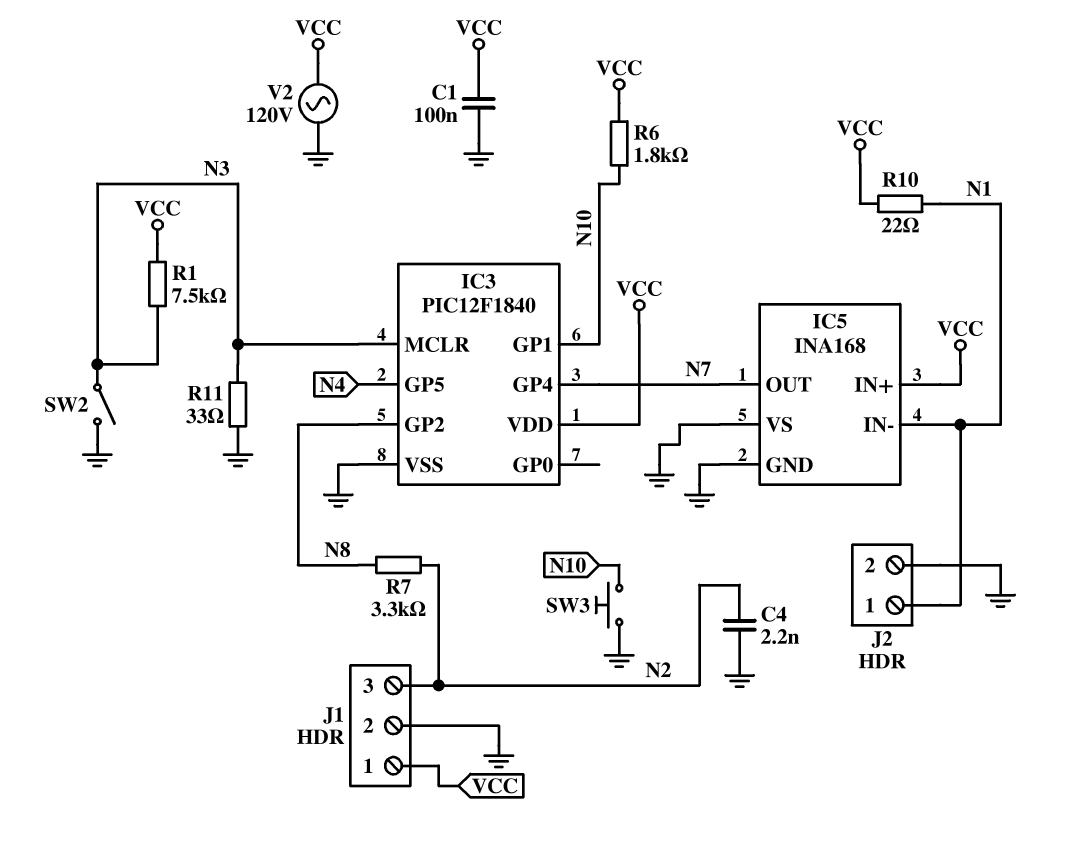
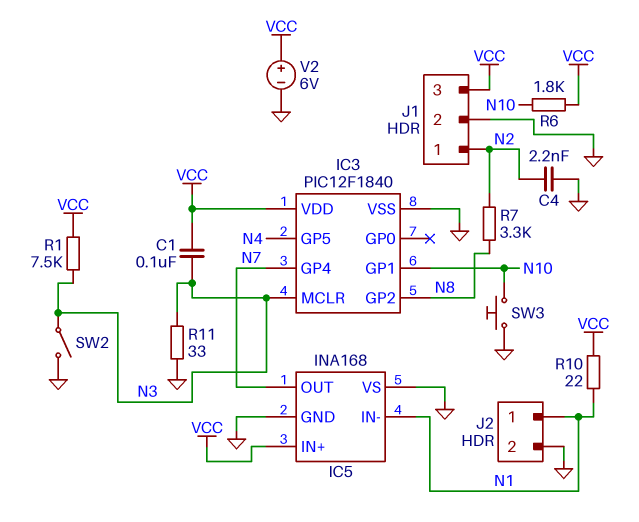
C1: 100nF (GND, VCC) -> 100nF (N3, VCC)
J1 pin 1: VCC -> N2
J1 pin 3: N2 -> VCC
V2: AC 120V (GND, VCC) -> 6V (plus VCC, minus GND)

